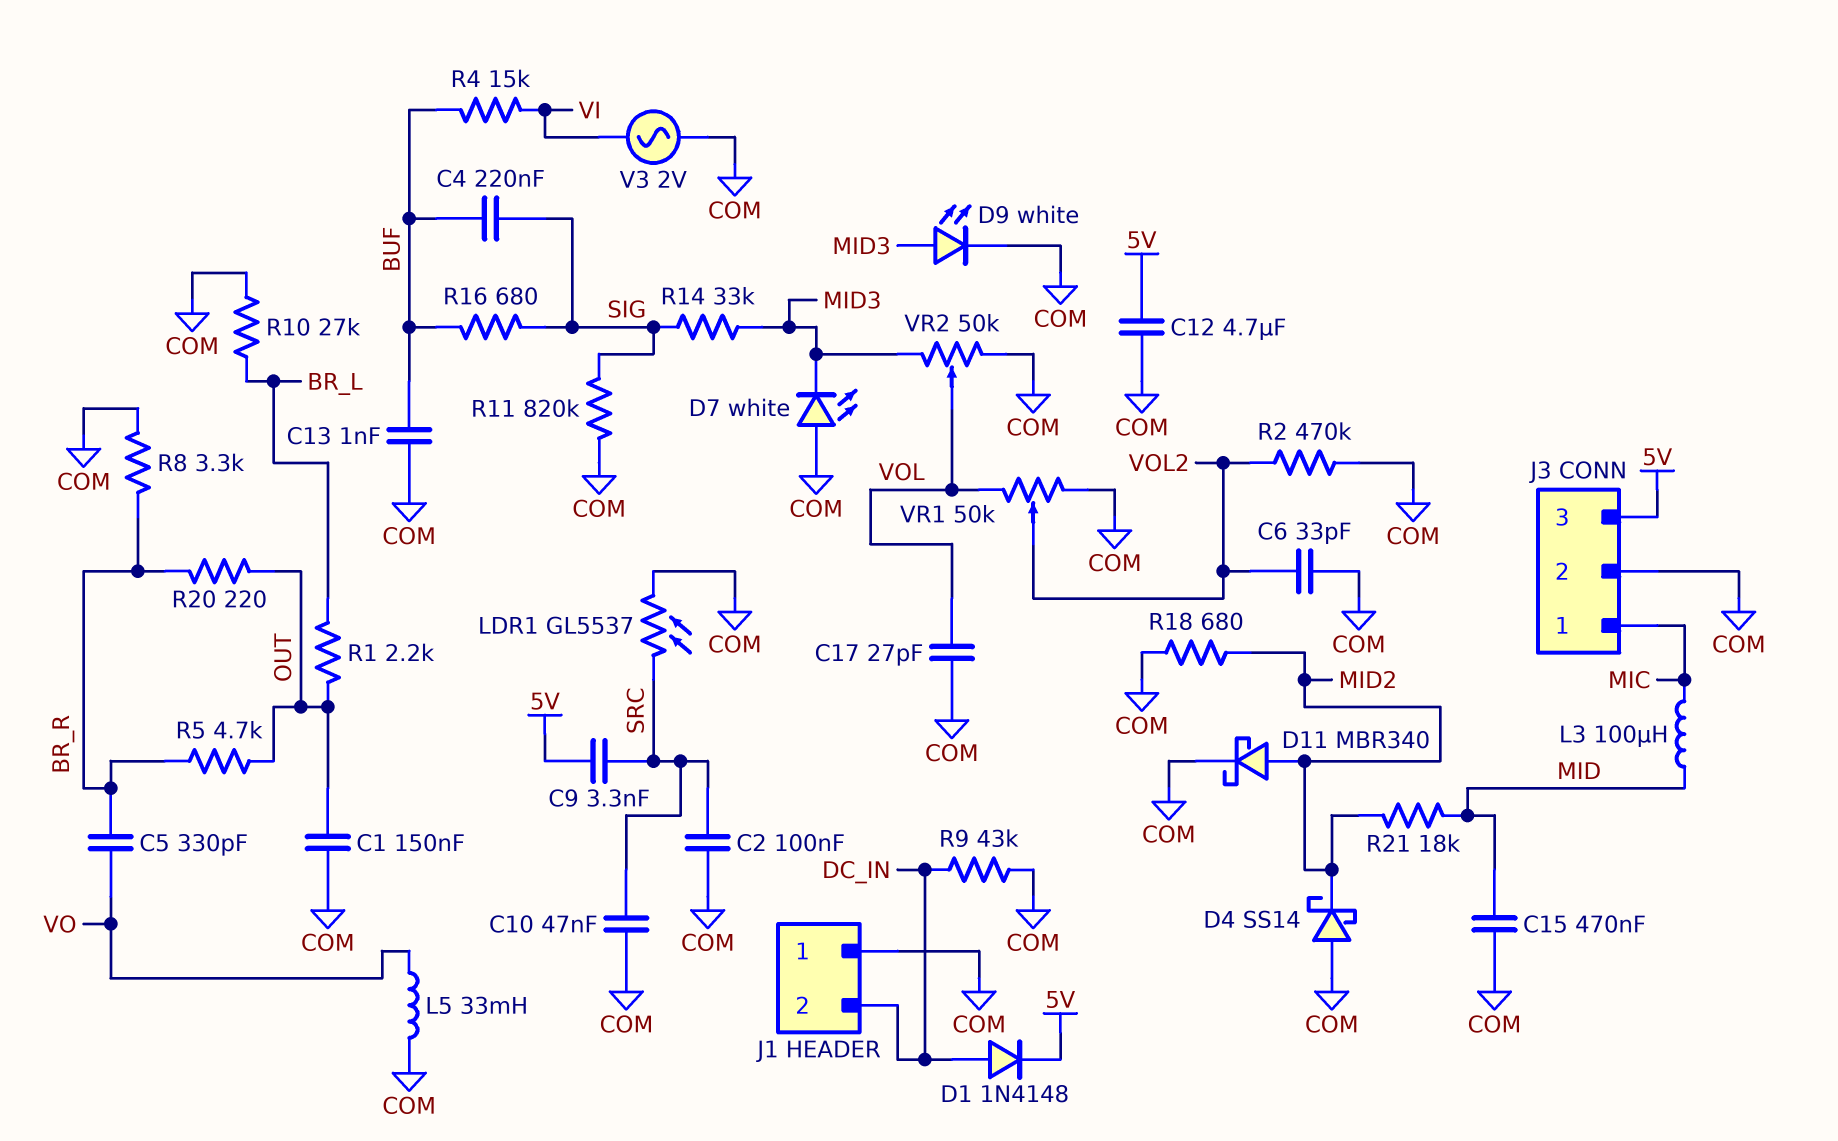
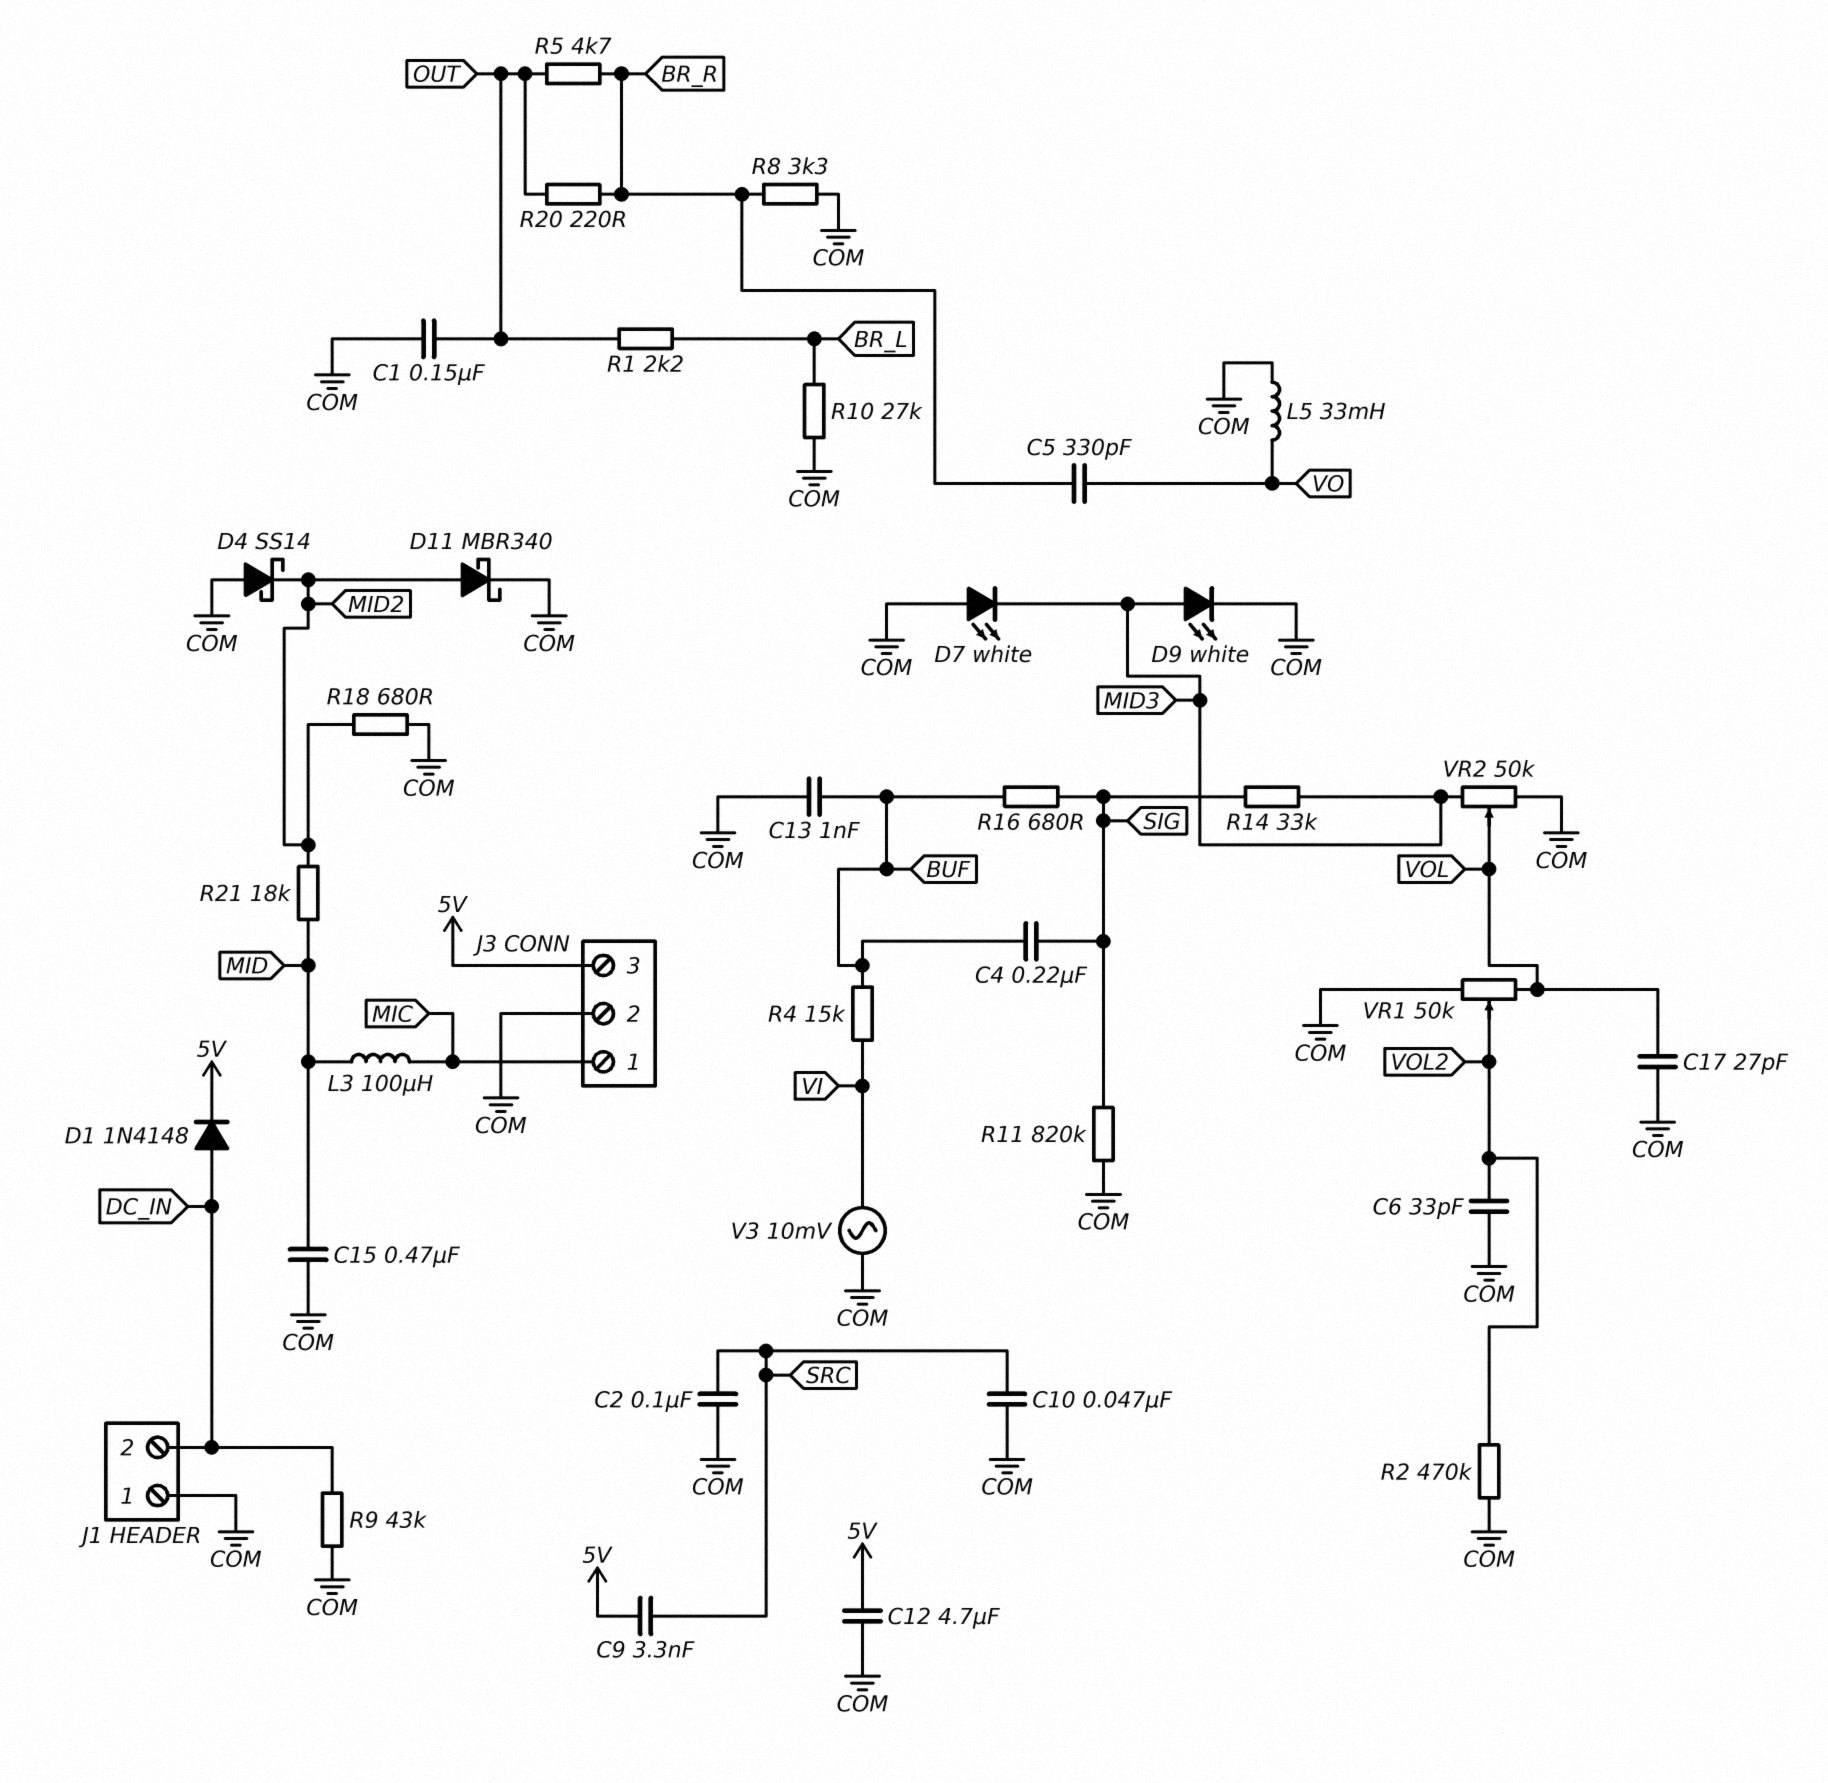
LDR1: GL5537 (COM, SRC) -> none
V3: AC 2V (COM, VI) -> AC 10mV (COM, VI)

